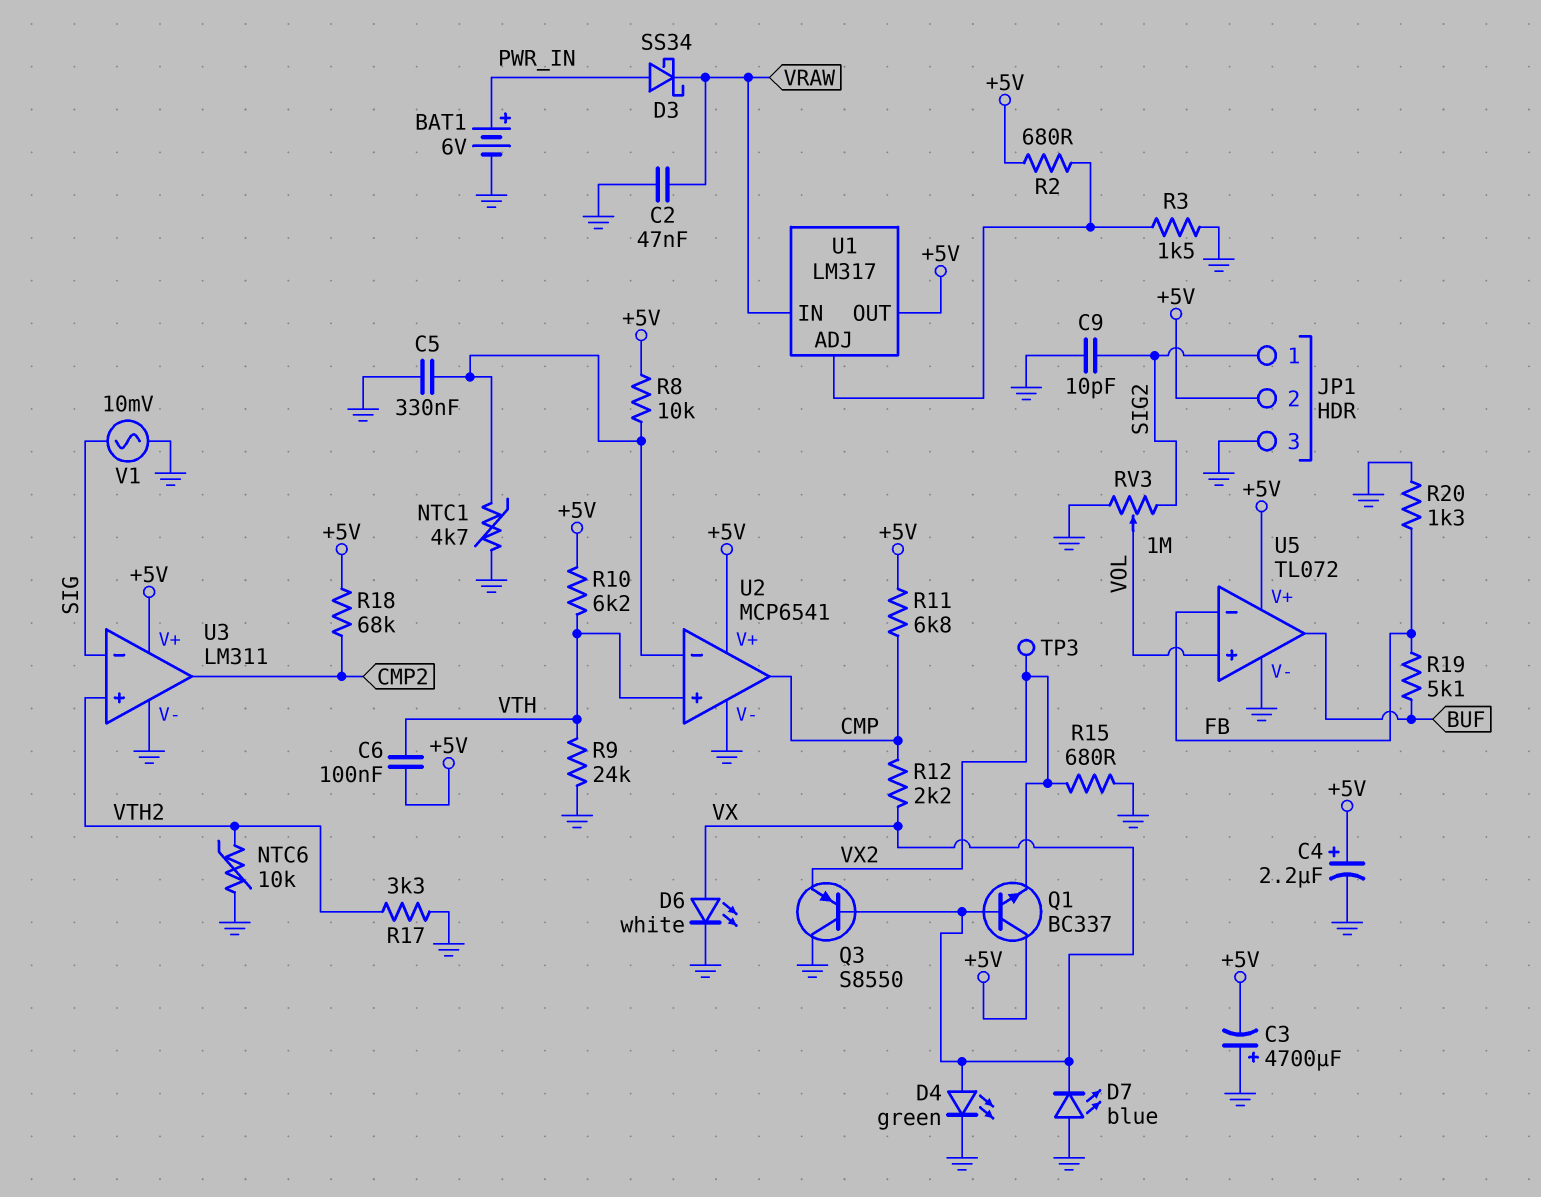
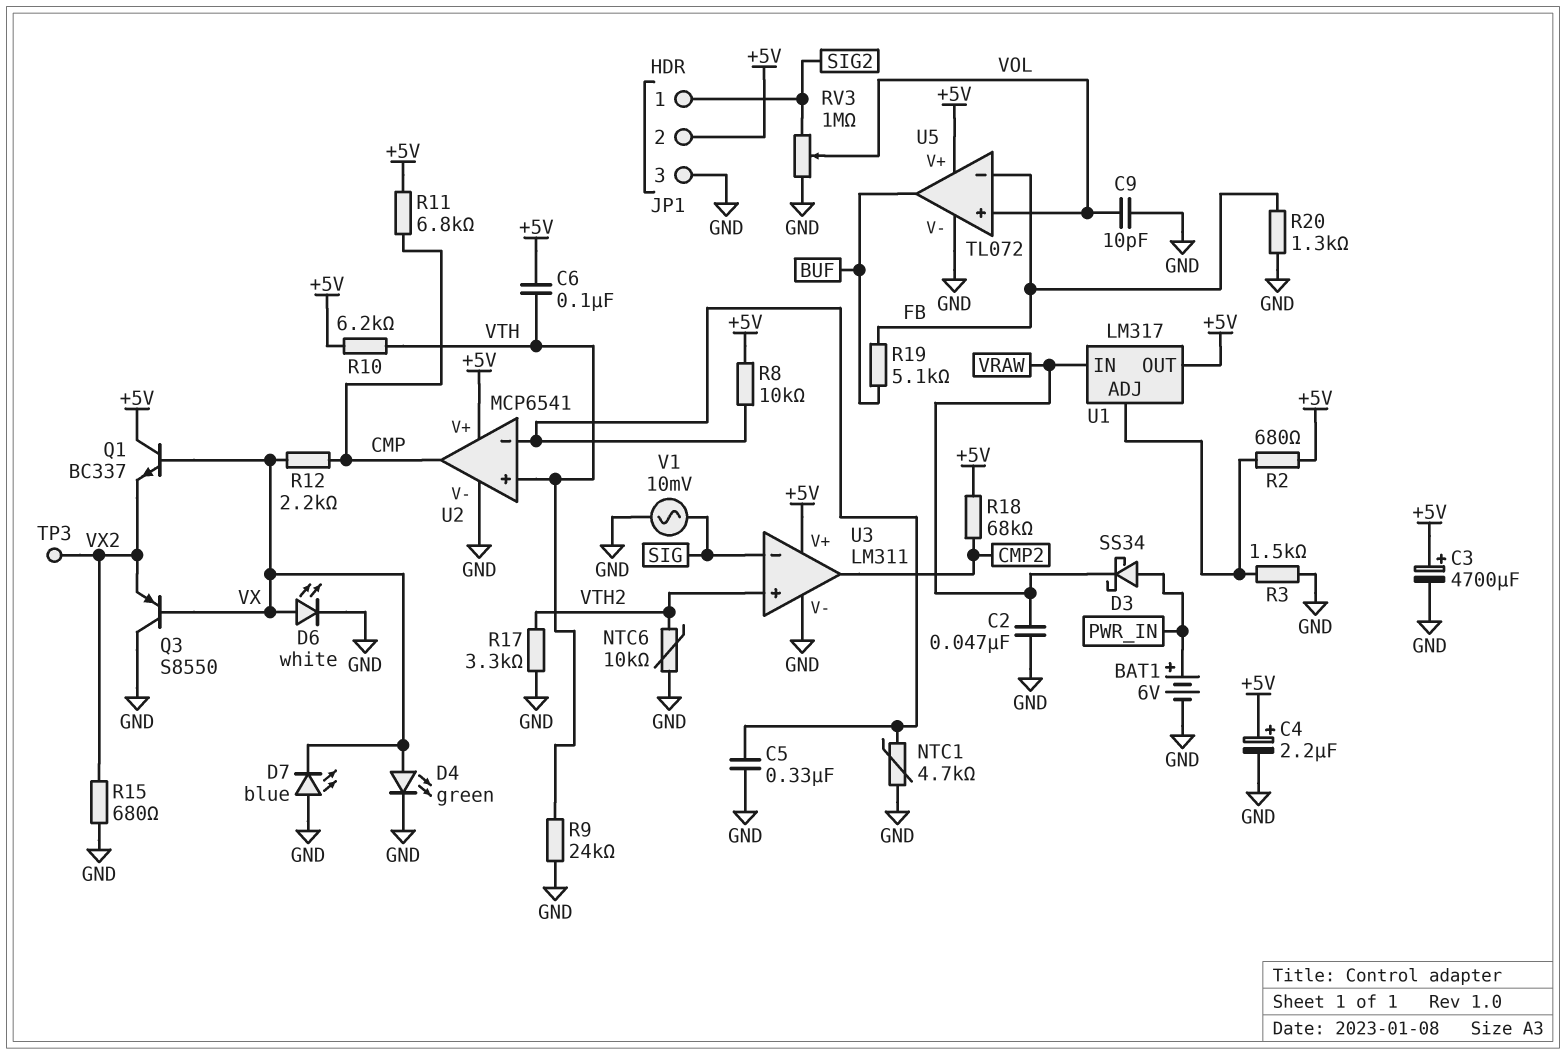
C3: 4700uF (plus GND, minus +5V) -> 4700uF (plus +5V, minus GND)
C9: 10pF (GND, SIG2) -> 10pF (GND, VOL)

